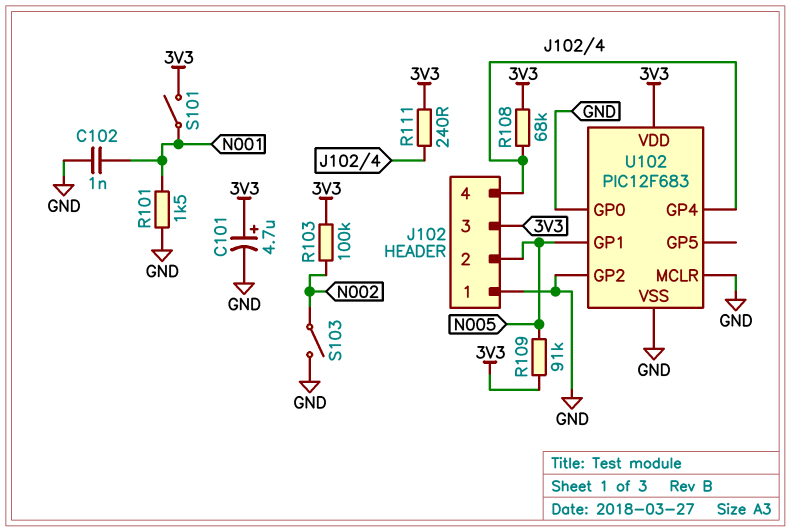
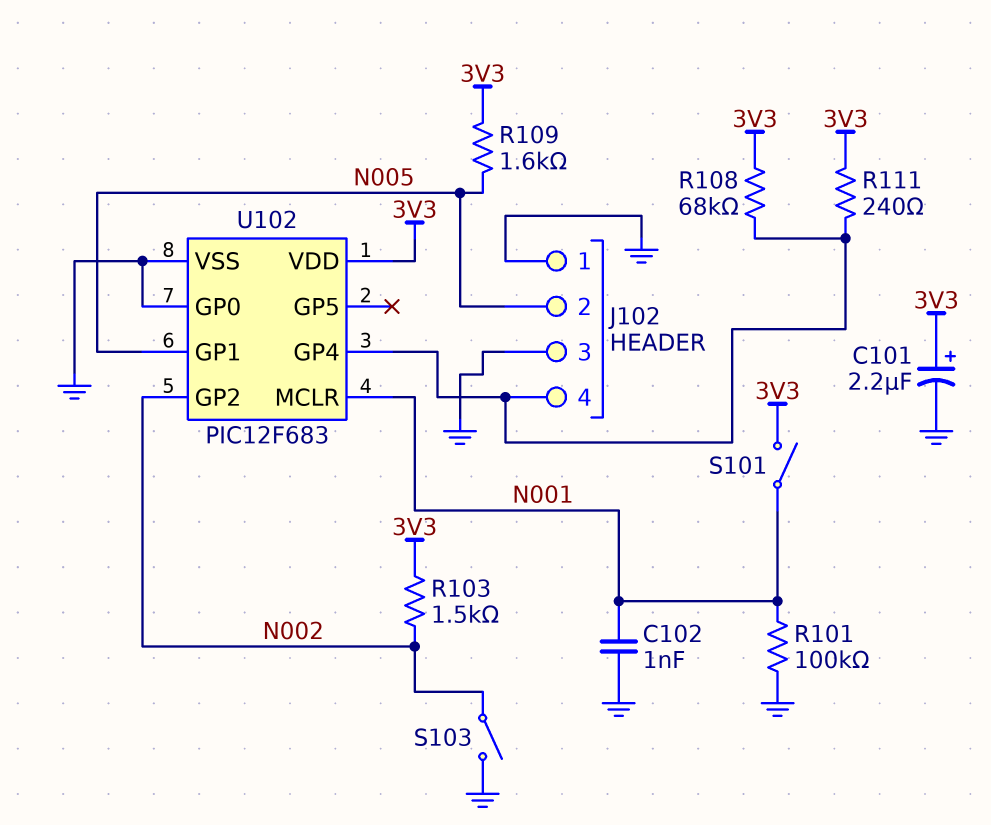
C101: 4.7uF (plus 3V3, minus GND) -> 2.2uF (plus 3V3, minus GND)
J102 pin 3: 3V3 -> GND
R101: 1.5k (GND, N001) -> 100k (GND, N001)
R103: 100k (3V3, N002) -> 1.5k (3V3, N002)
R109: 91k (3V3, N005) -> 1.6k (3V3, N005)
U102 pin GP2: GND -> N002
U102 pin MCLR: GND -> N001

